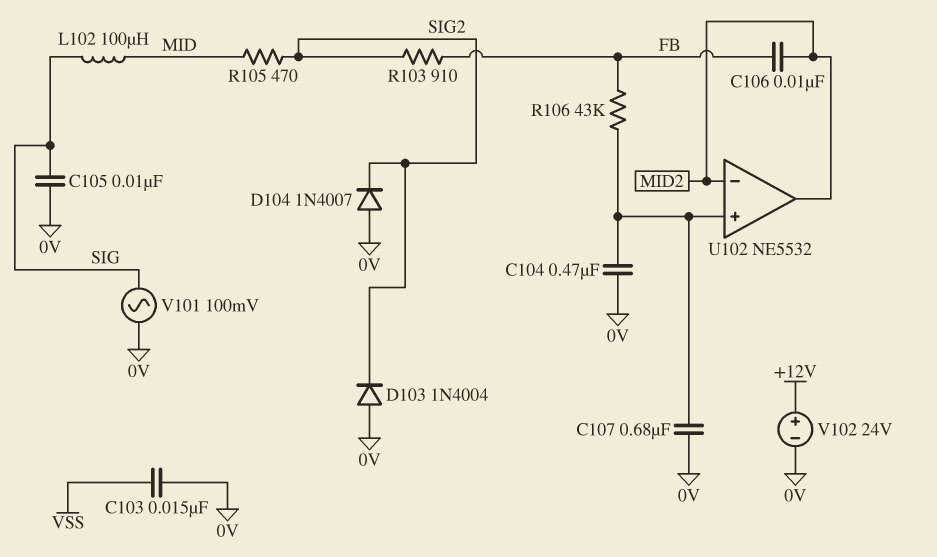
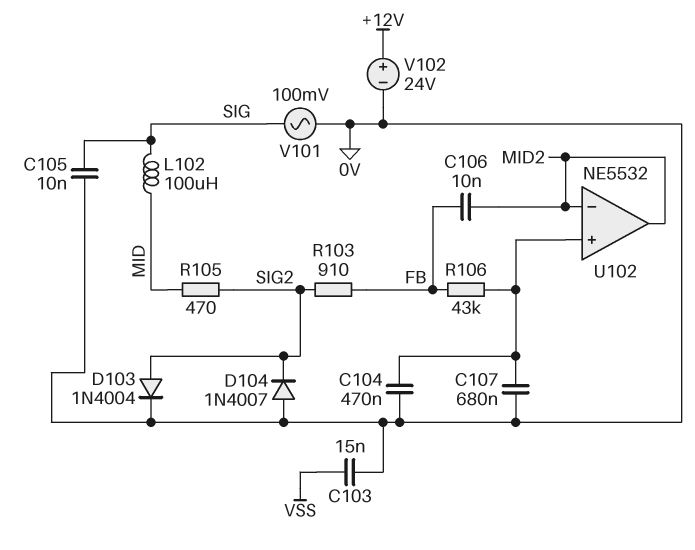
D103: diode 1N4004 (A 0V, K SIG2) -> diode 1N4004 (A SIG2, K 0V)

